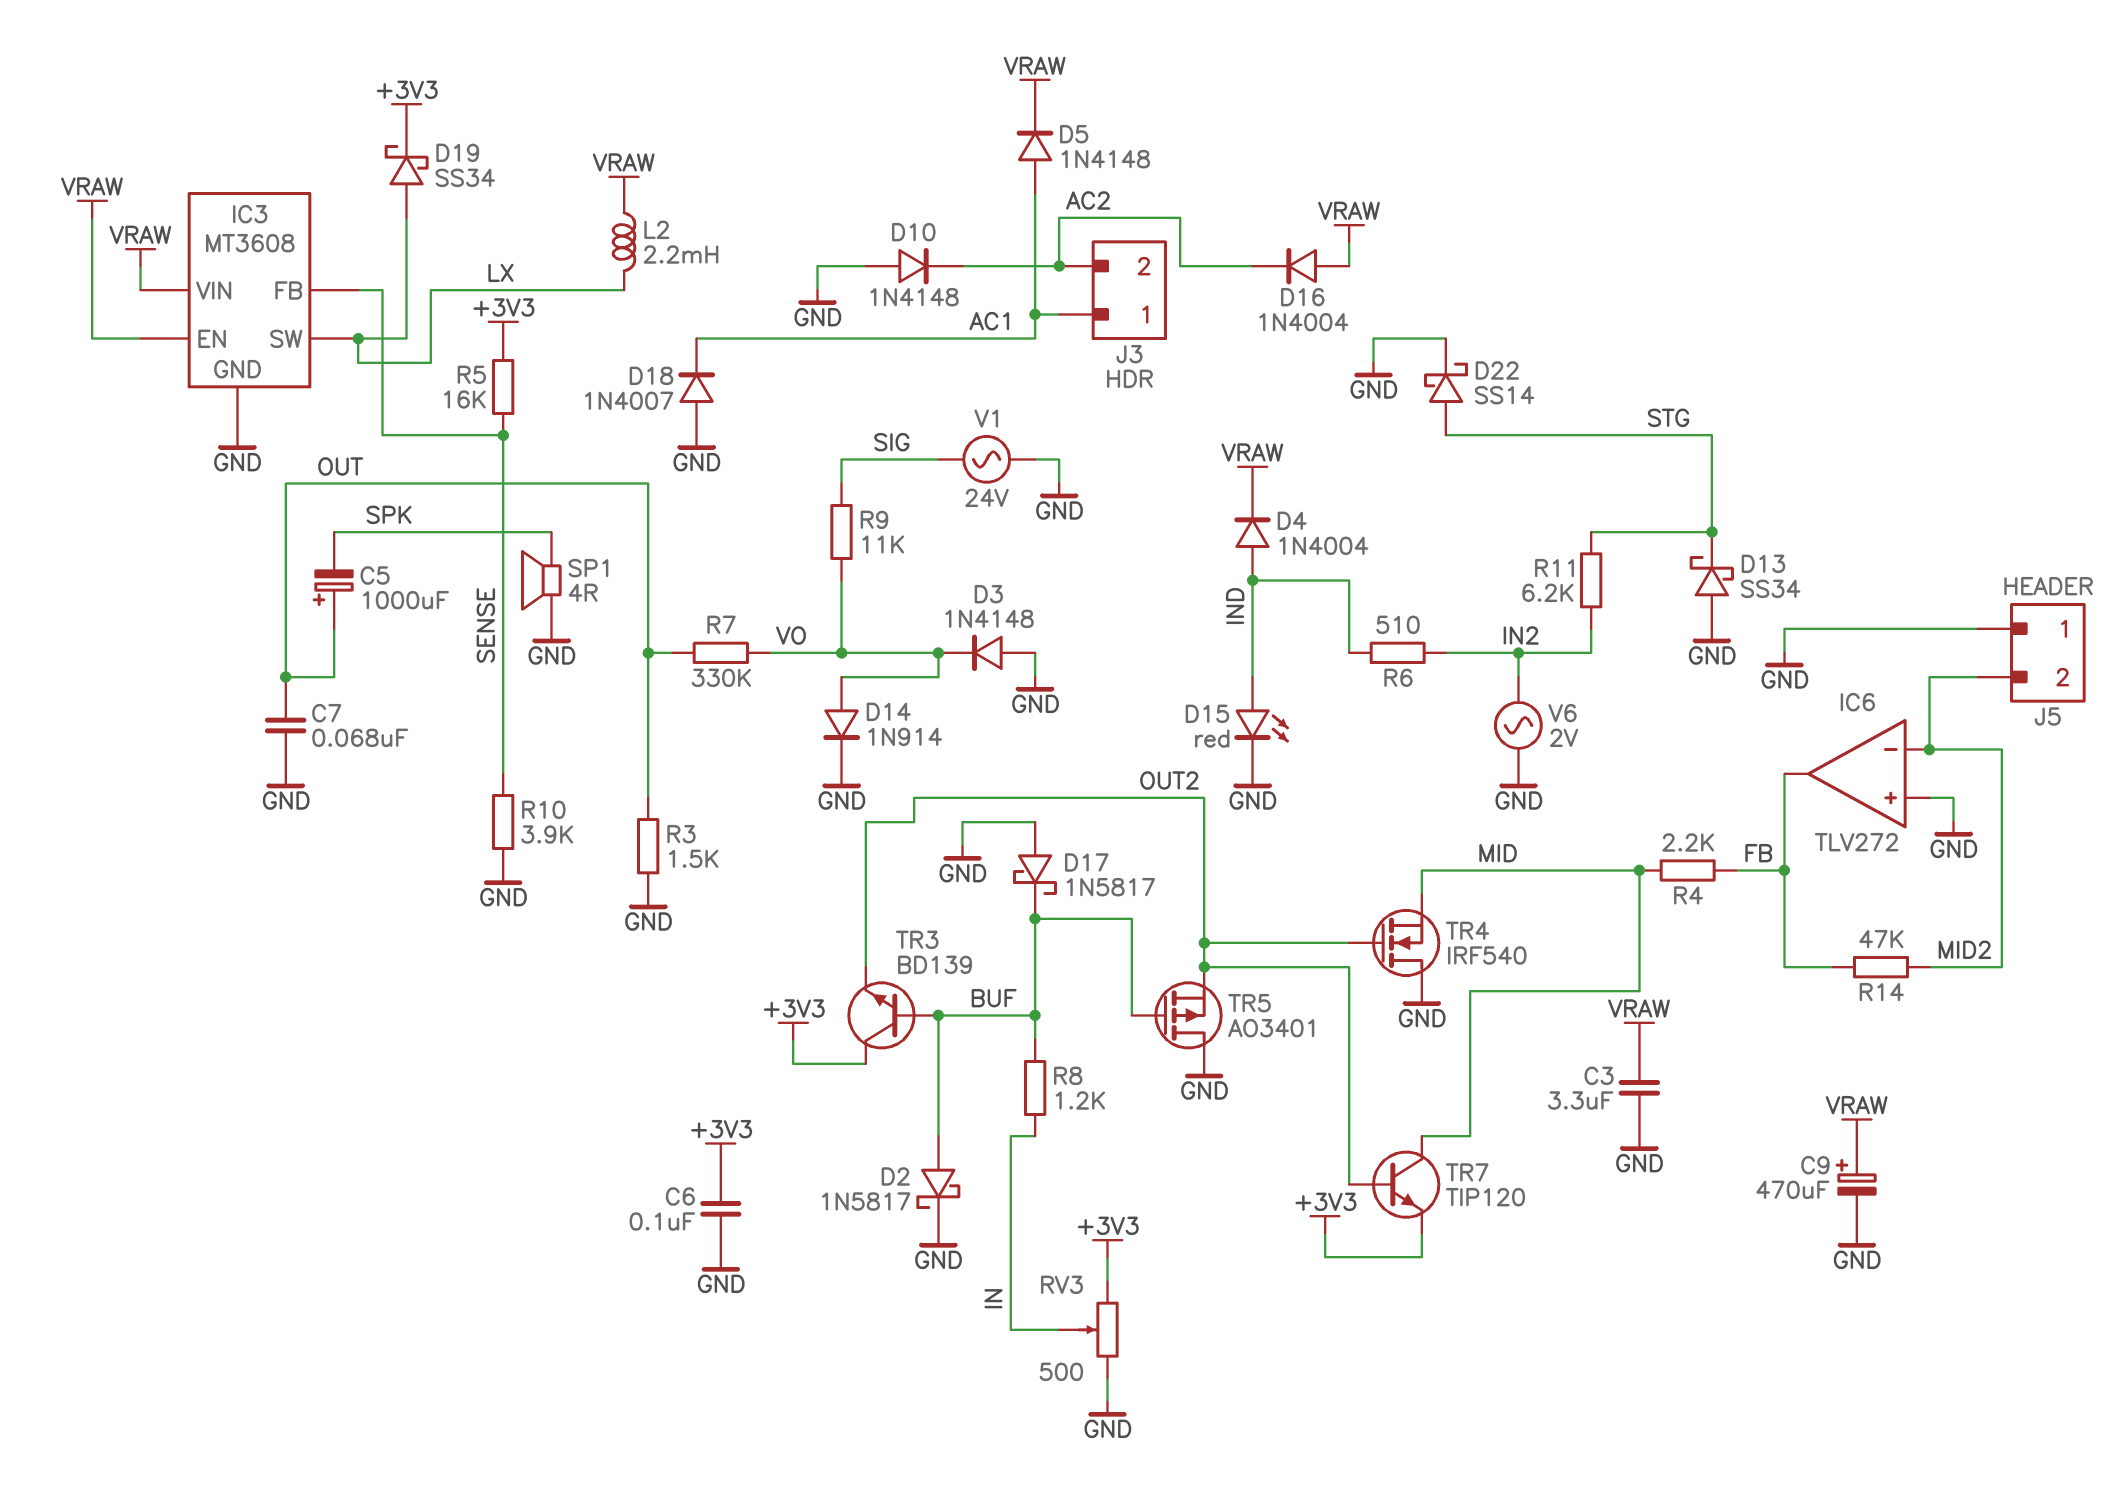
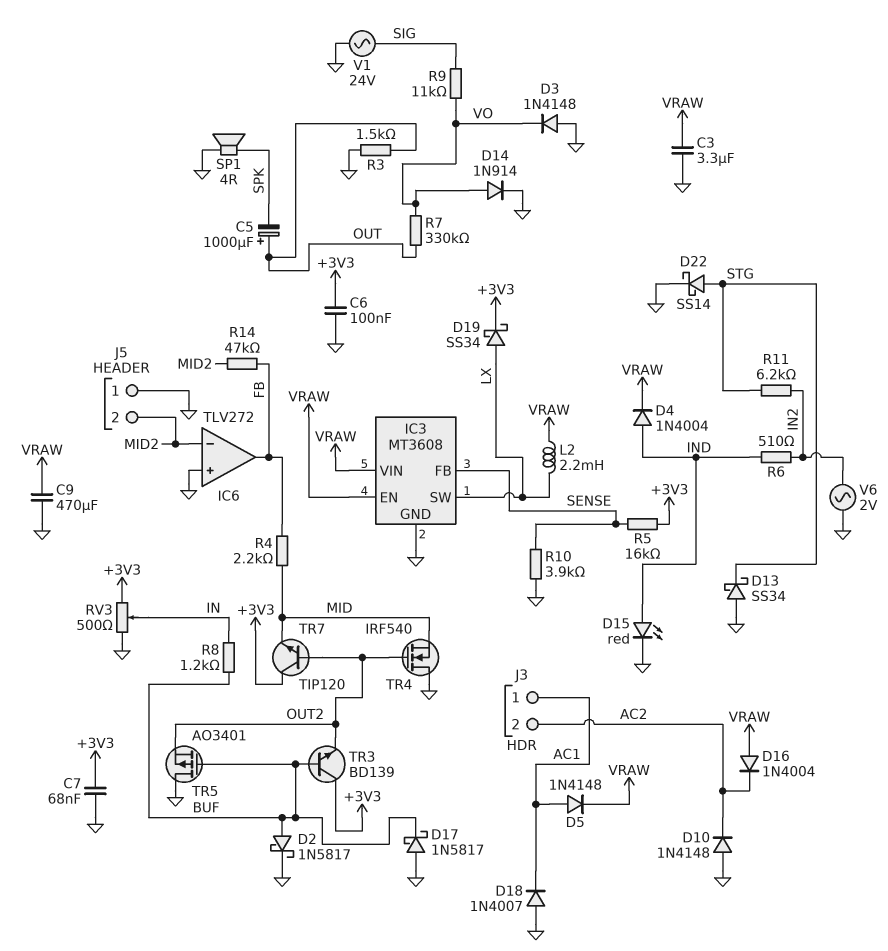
C7: 68nF (GND, OUT) -> 68nF (+3V3, GND)
C9: 470uF (plus VRAW, minus GND) -> 470uF (GND, VRAW)
TR7: NPN TIP120 (B OUT2, C MID, E +3V3) -> NPN TIP120 (B OUT2, C +3V3, E MID)

